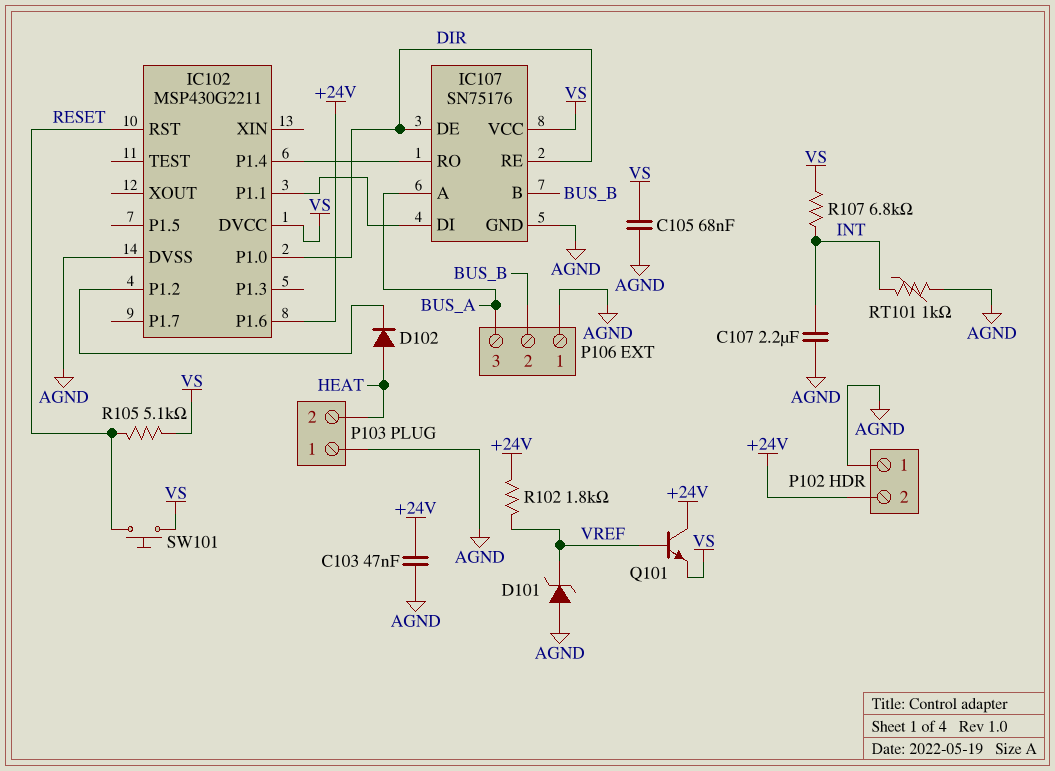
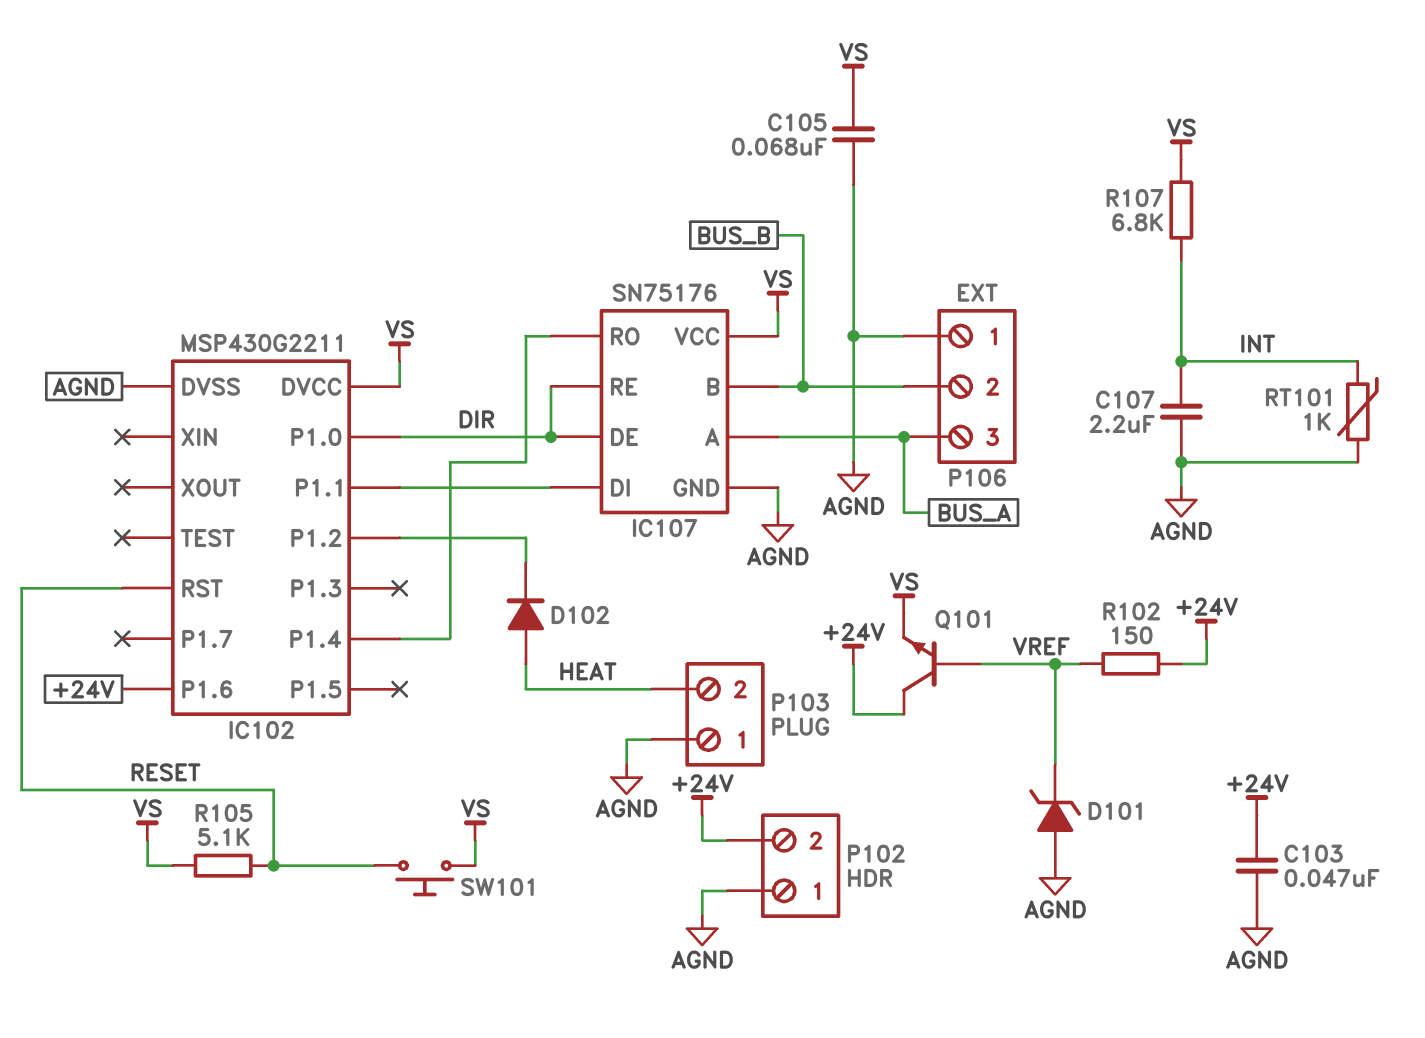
R102: 1.8k (+24V, VREF) -> 150 (+24V, VREF)

